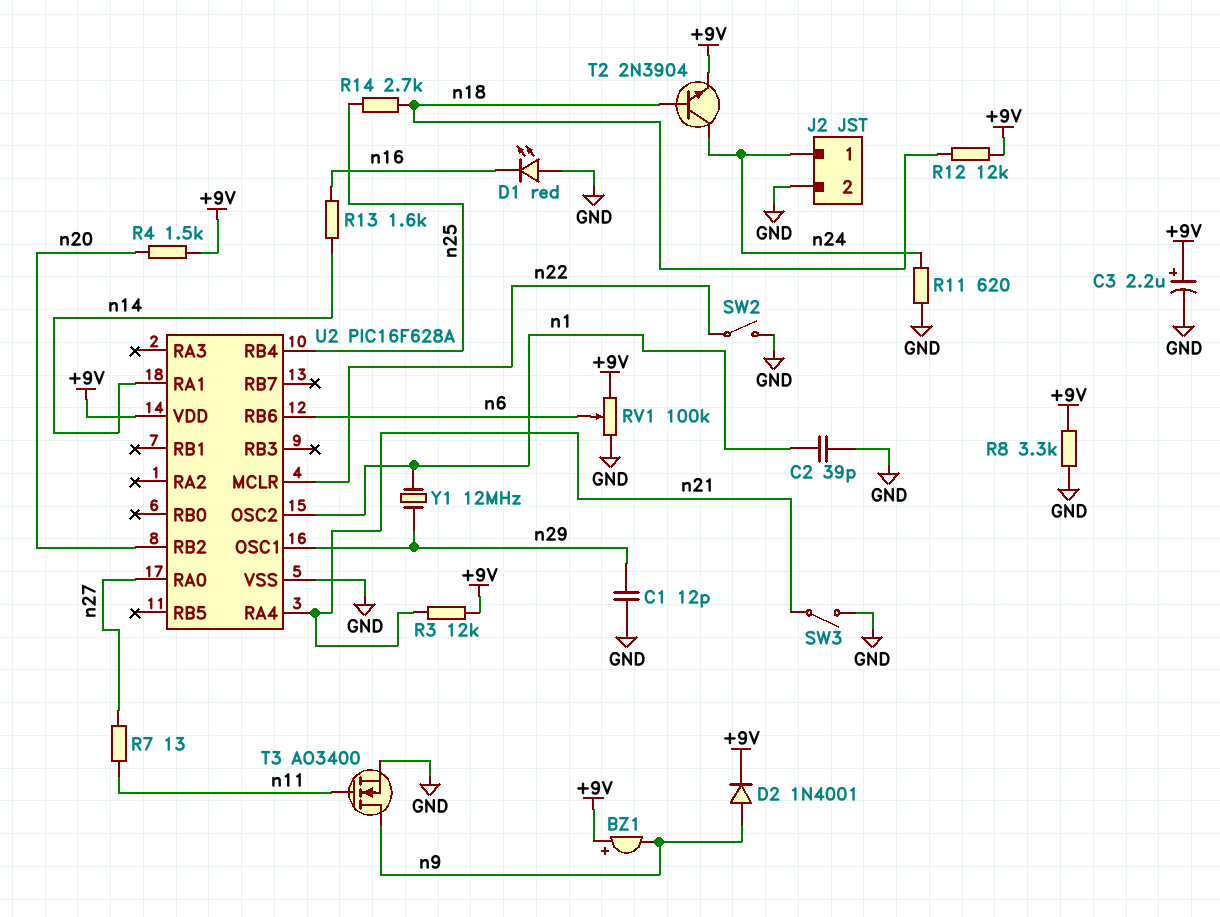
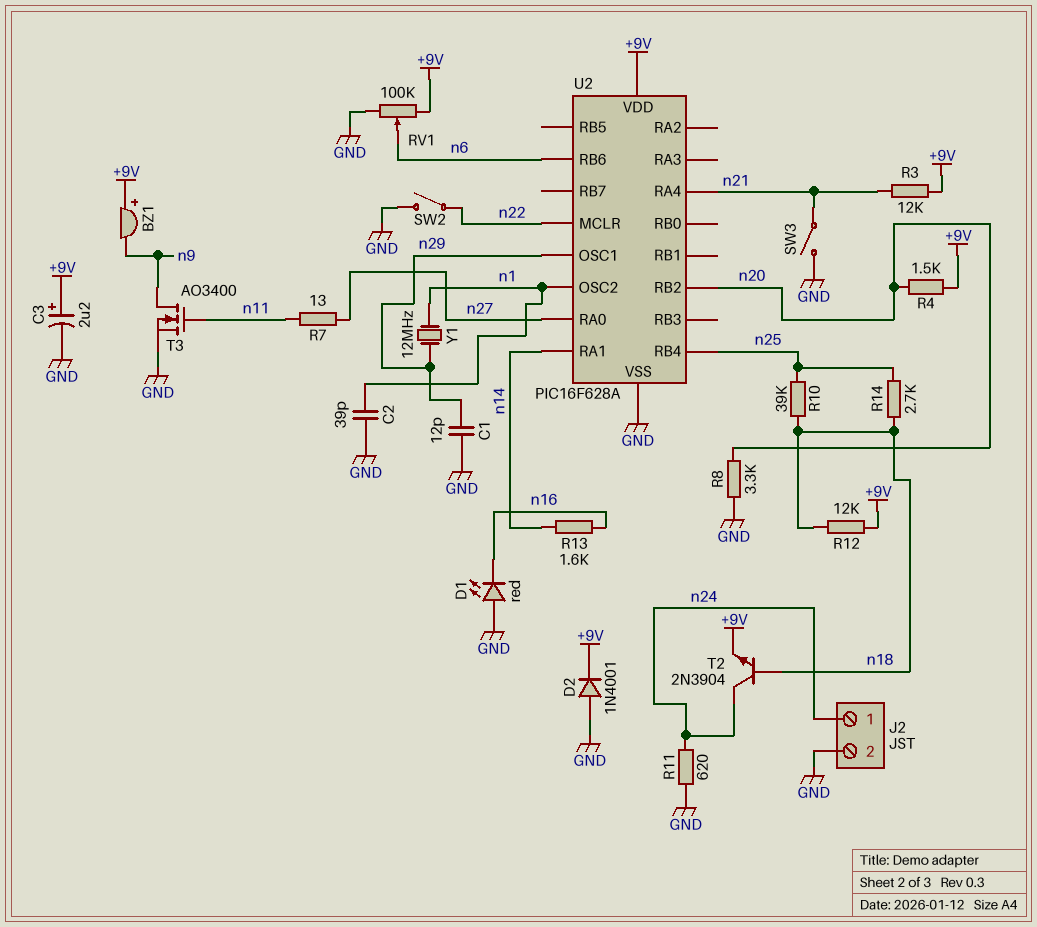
D2: diode 1N4001 (A n9, K +9V) -> diode 1N4001 (A GND, K +9V)
R8: 3.3k (+9V, GND) -> 3.3k (GND, n20)
R10: none -> 39k (n18, n25)

